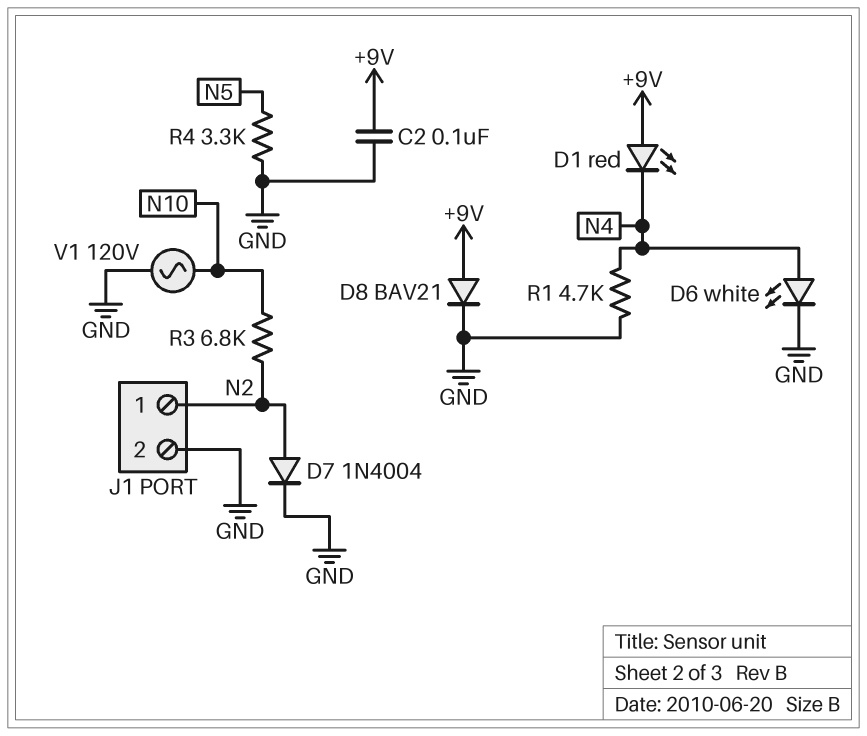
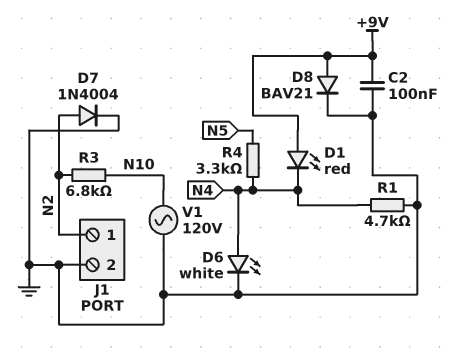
R4: 3.3k (GND, N5) -> 3.3k (N4, N5)

